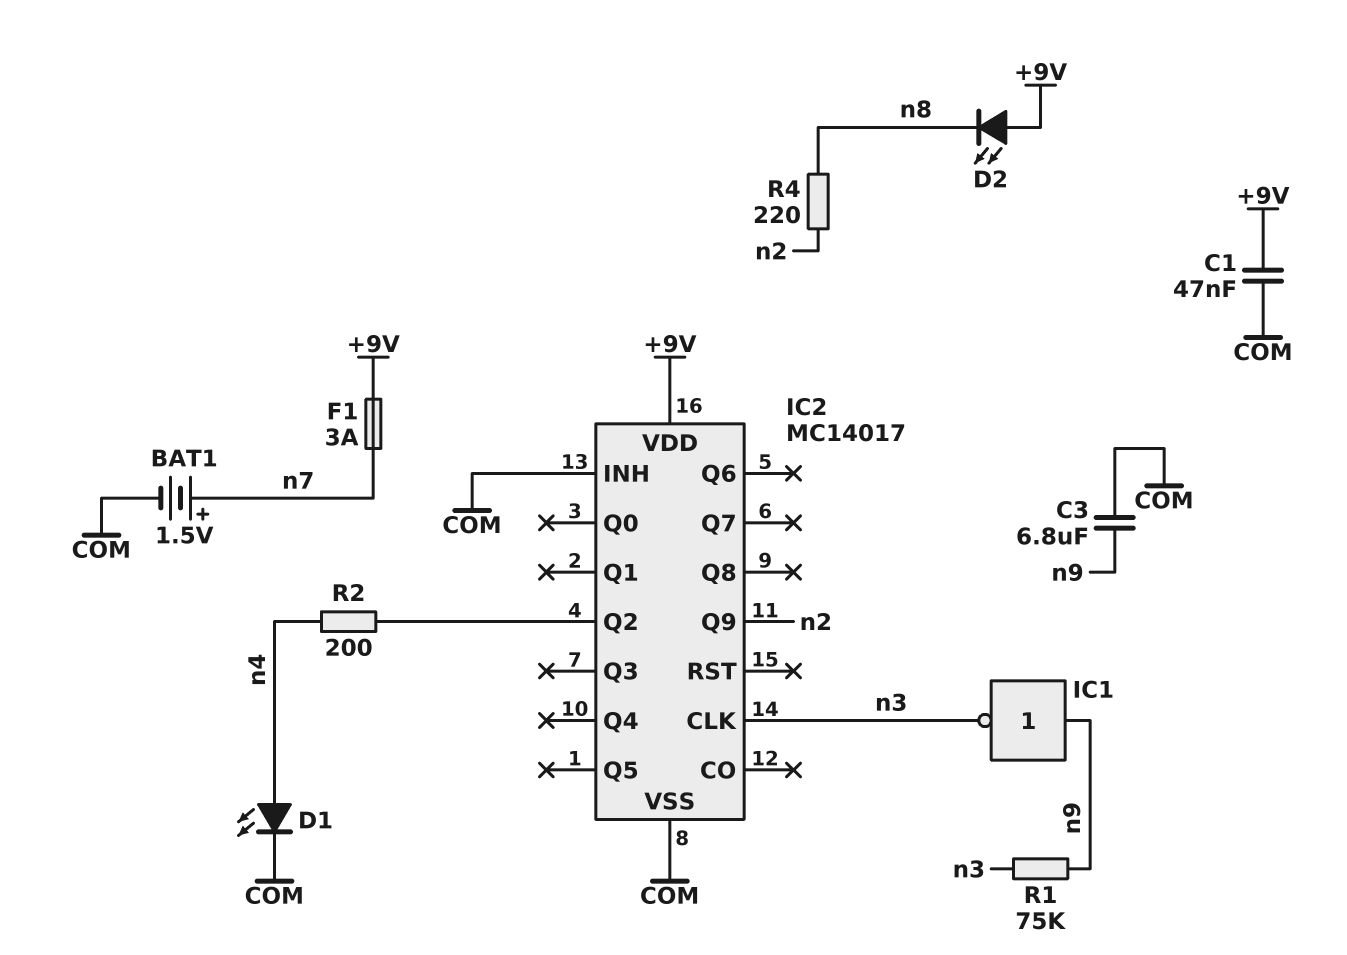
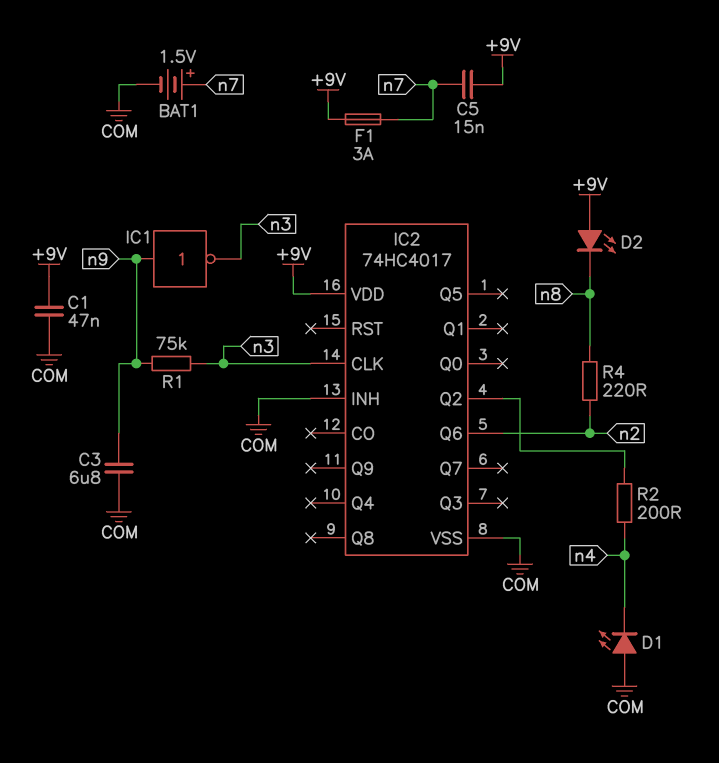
C5: none -> 15nF (+9V, n7)
D1: LED (A n4, K COM) -> LED (A COM, K n4)
IC2: MC14017 -> 74HC4017
IC2 pin Q6: none -> n2
IC2 pin Q9: n2 -> none

